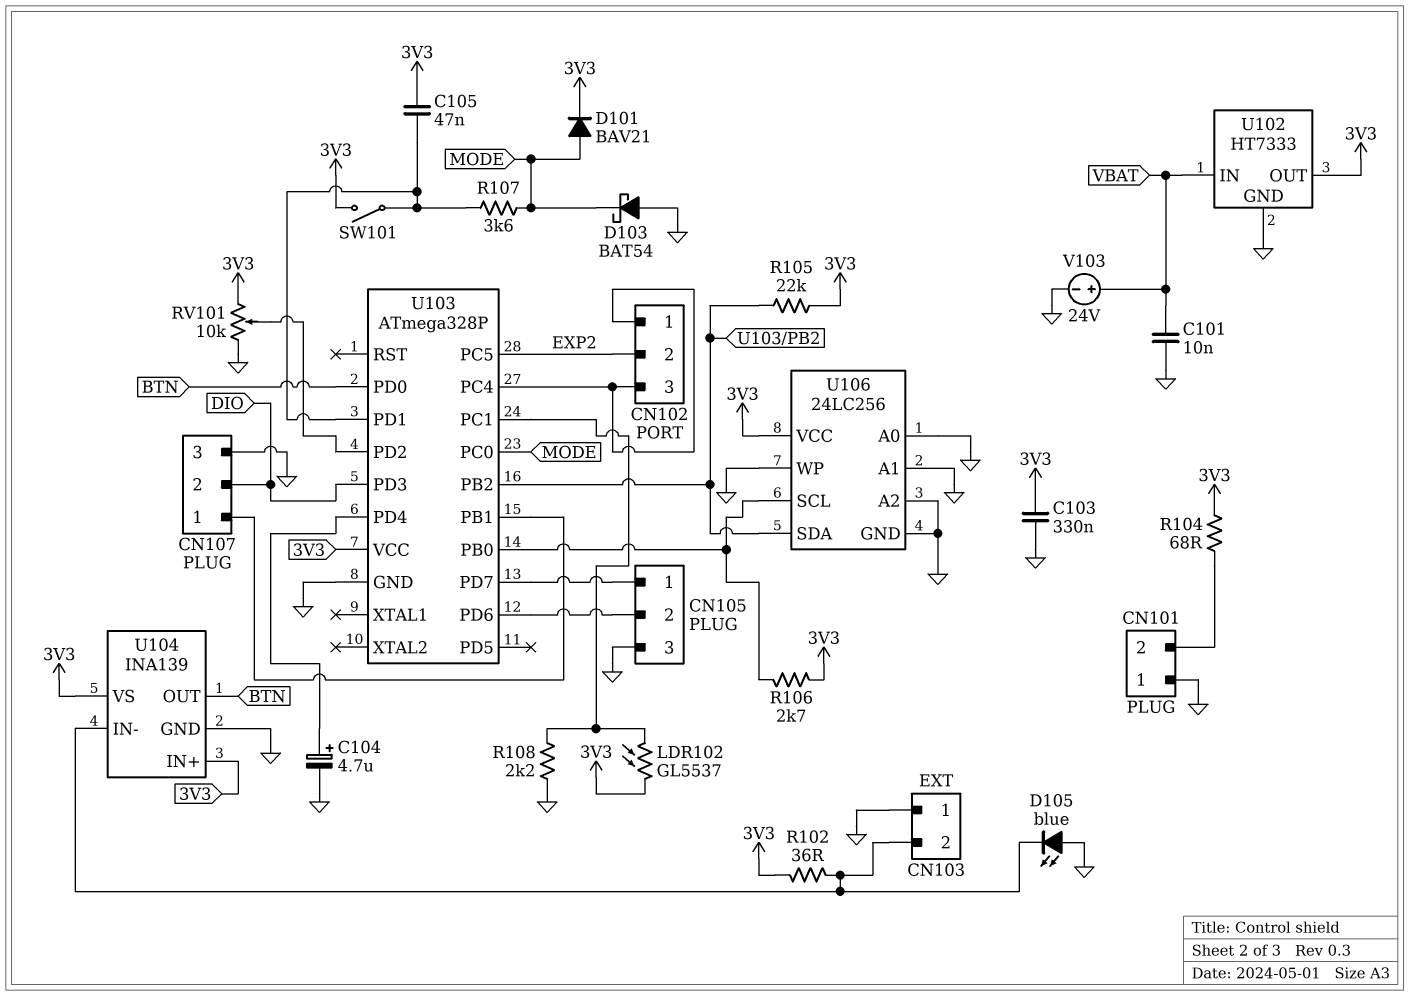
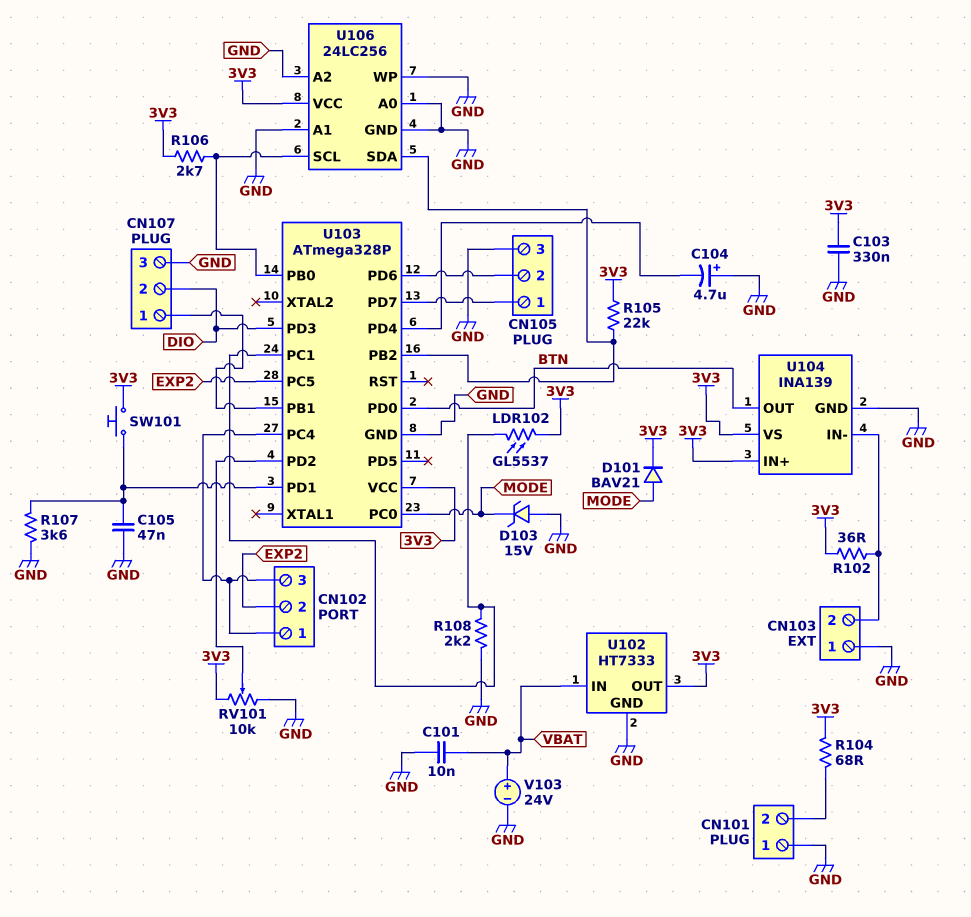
C104: 4.7uF (plus U103/PD4, minus GND) -> 4.7uF (plus GND, minus U103/PD4)
C105: 47nF (3V3, U103/PD1) -> 47nF (GND, U103/PD1)
D103: schottky BAT54 (A GND, K MODE) -> zener 15V (A GND, K MODE)
D105: LED blue (A GND, K CN103/2) -> none
R107: 3.6k (MODE, U103/PD1) -> 3.6k (GND, U103/PD1)
SW101: switch (3V3, U103/PD1) -> button (3V3, U103/PD1)

